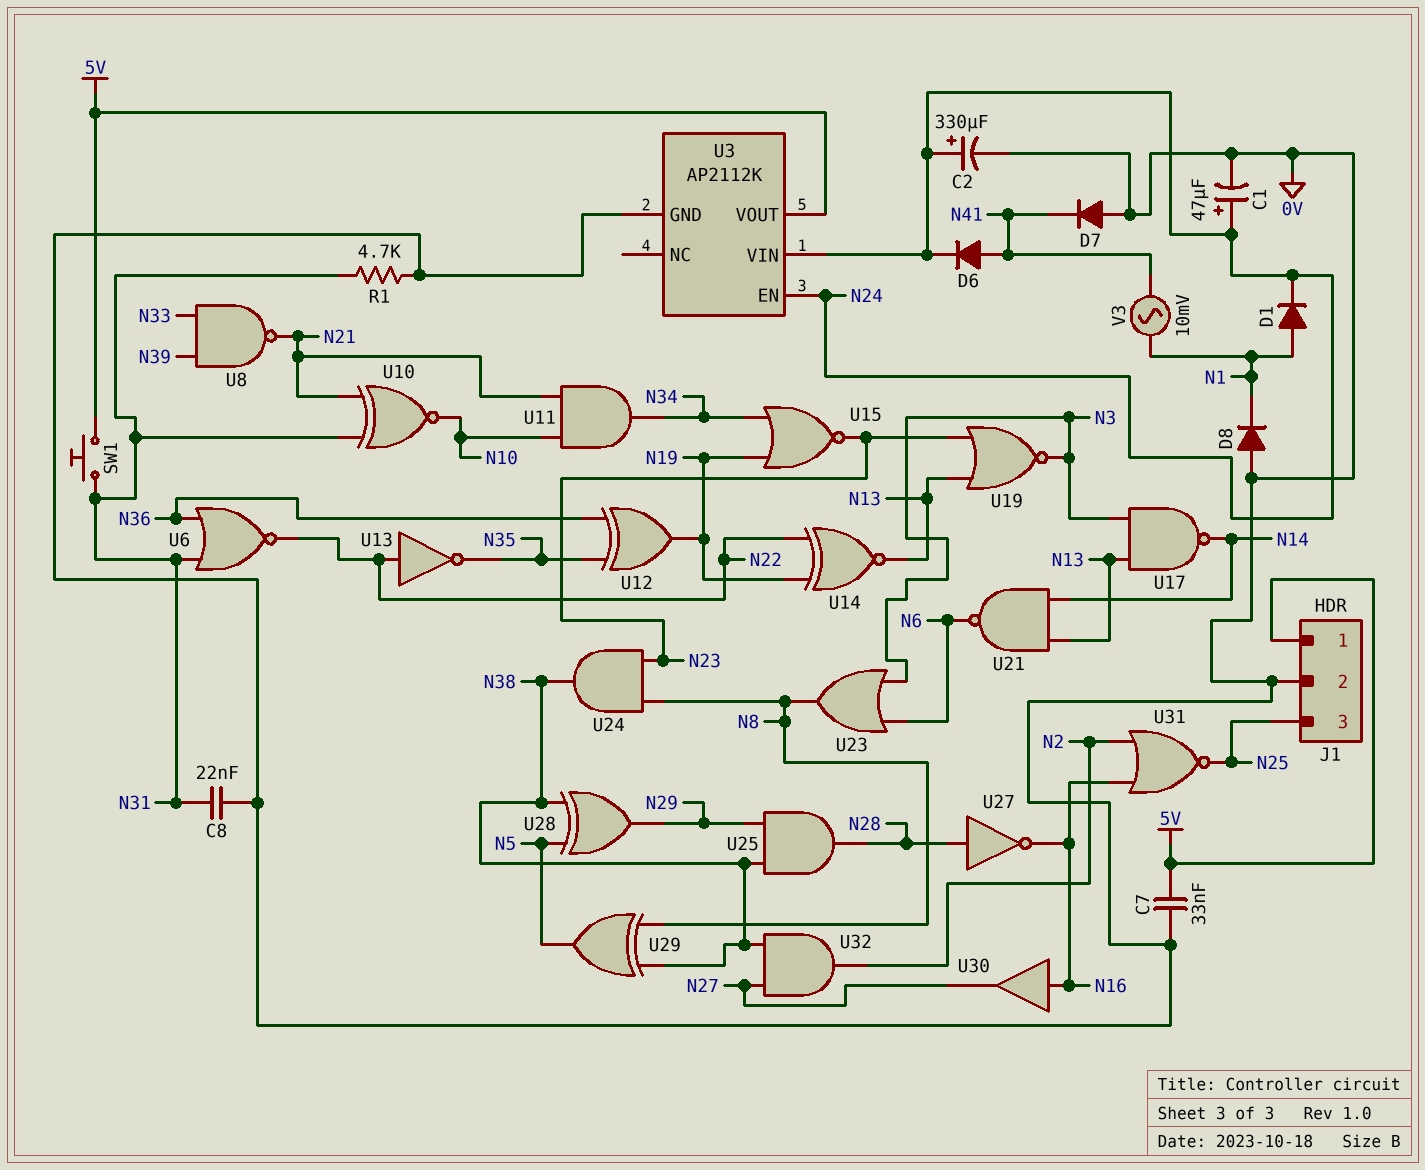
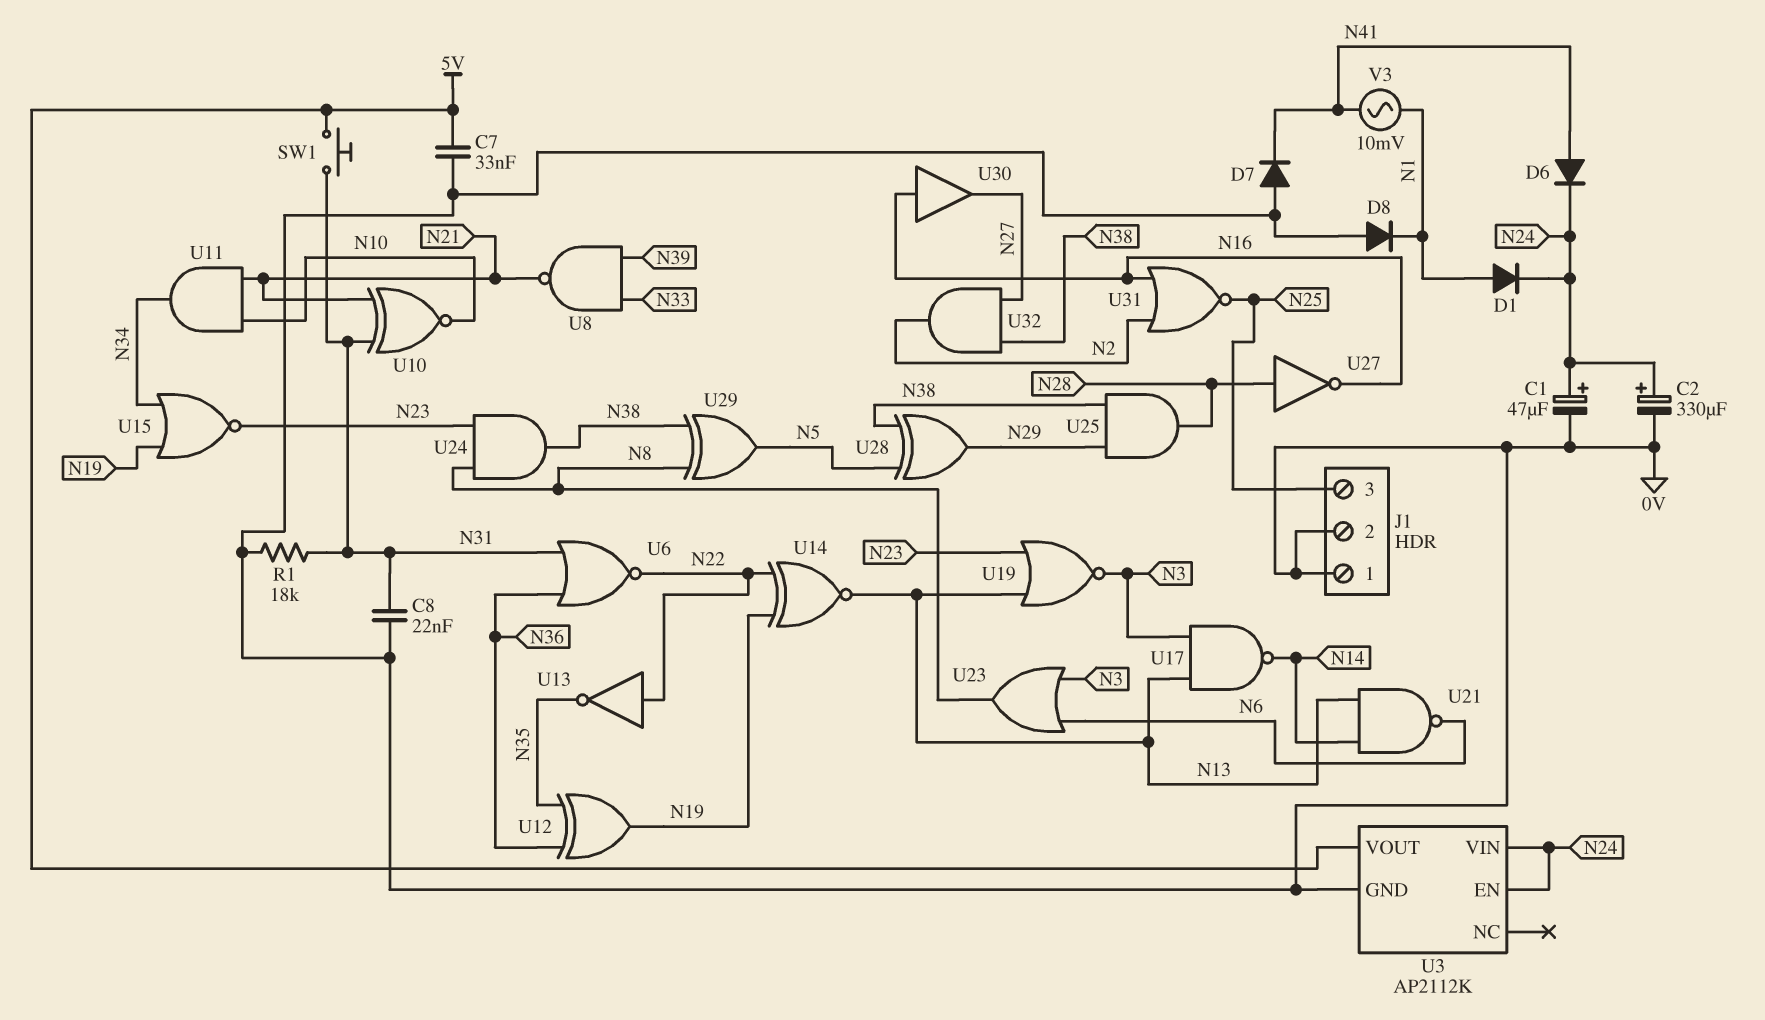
J1 pin 1: 5V -> 0V
R1: 4.7k (0V, N31) -> 18k (0V, N31)

